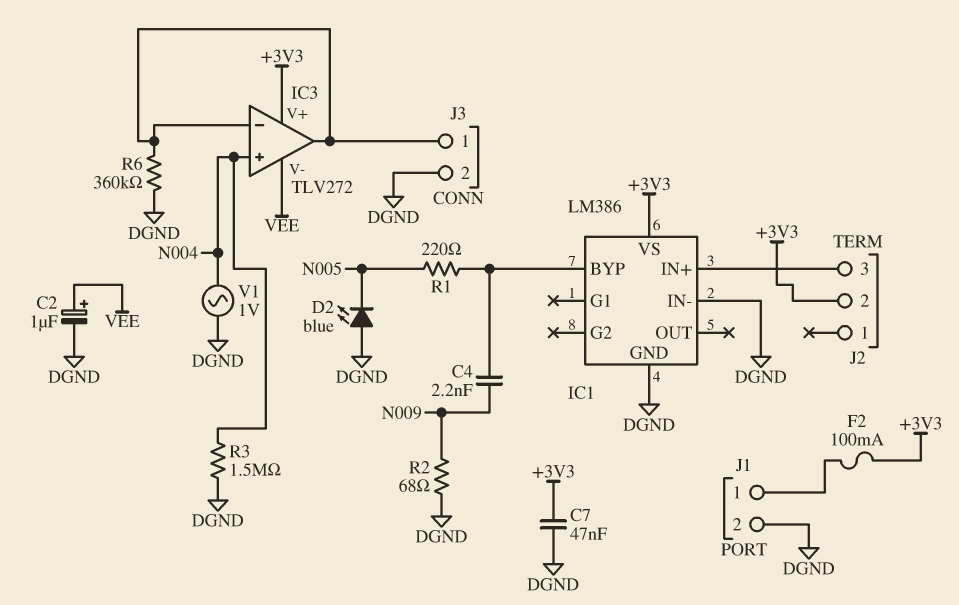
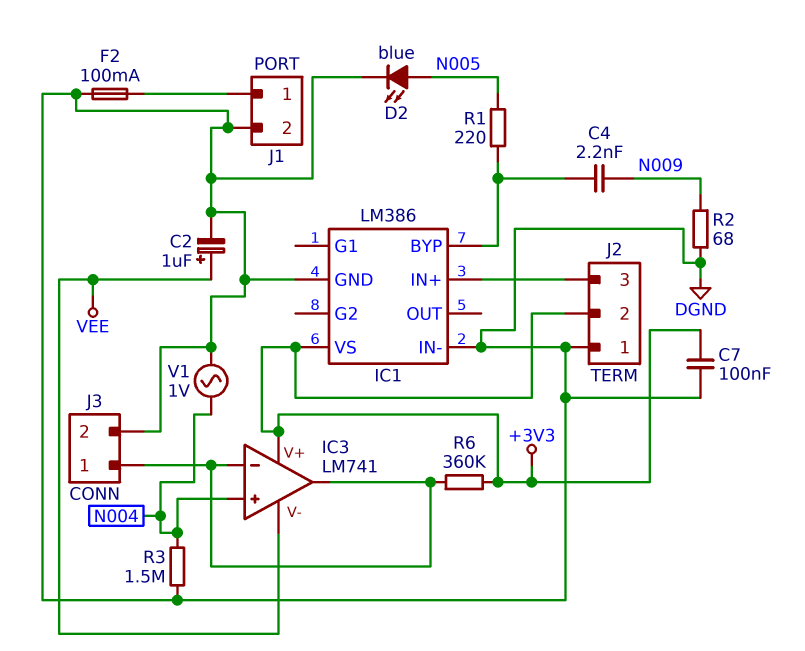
C7: 47nF (+3V3, DGND) -> 100nF (+3V3, DGND)
D2: LED blue (A DGND, K N005) -> LED blue (A N005, K DGND)
F2: 100mA (+3V3, J1/1) -> 100mA (DGND, J1/1)
IC3: TLV272 -> LM741
J2 pin 1: none -> DGND
R6: 360k (DGND, IC3/in-) -> 360k (+3V3, IC3/in-)

